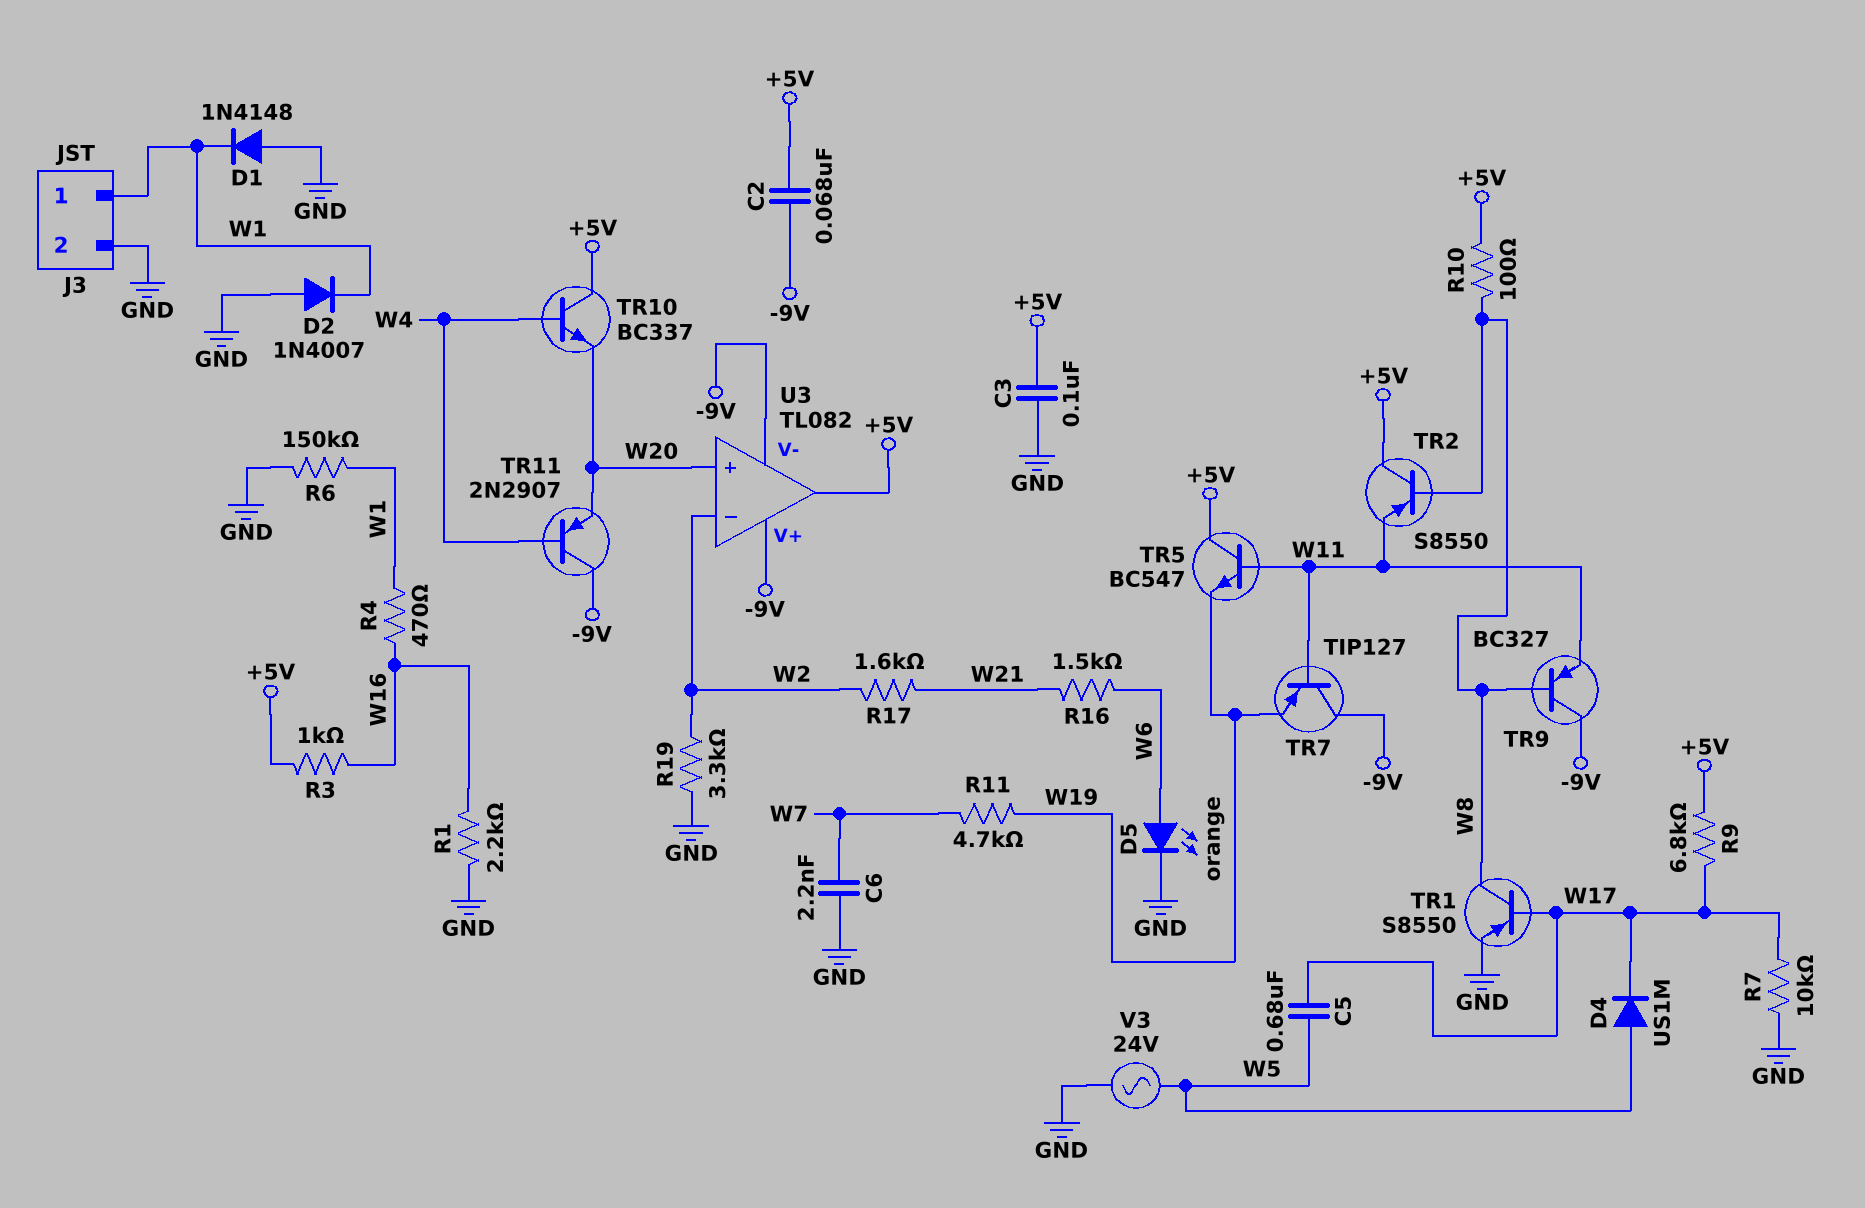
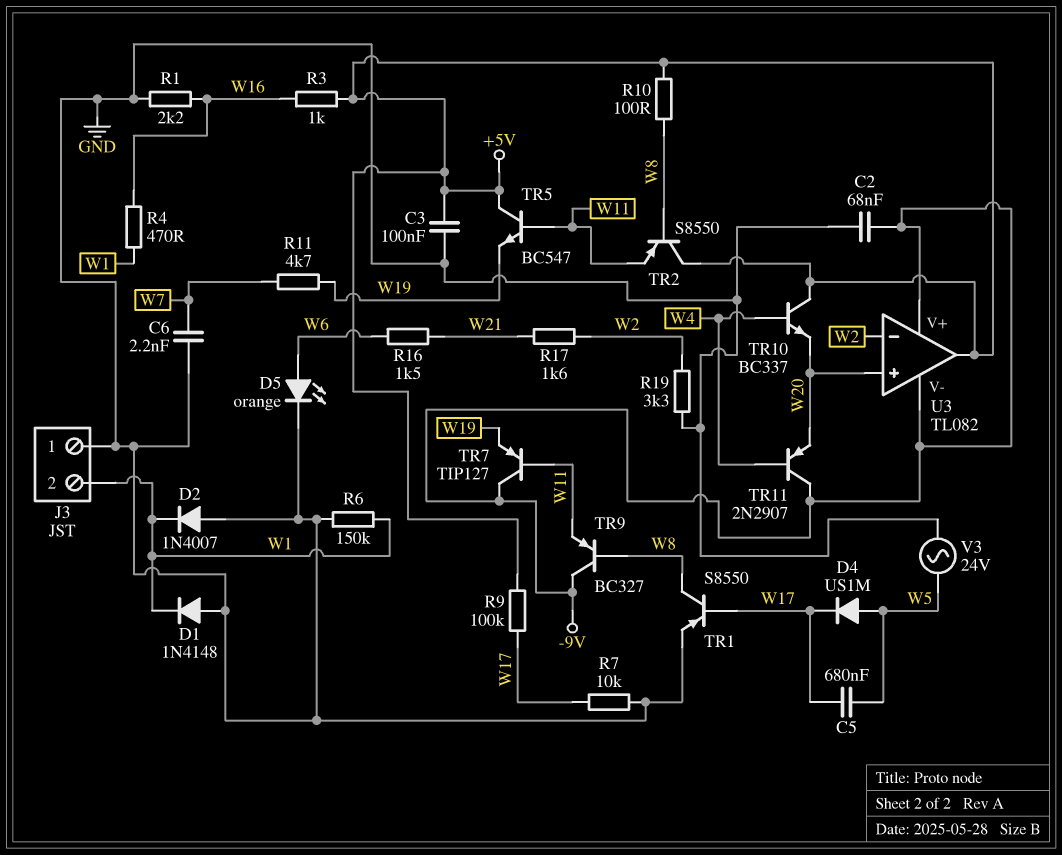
C2: 68nF (+5V, -9V) -> 68nF (-9V, GND)
J3 pin 1: W1 -> GND
J3 pin 2: GND -> W1
R9: 6.8k (+5V, W17) -> 100k (+5V, W17)

